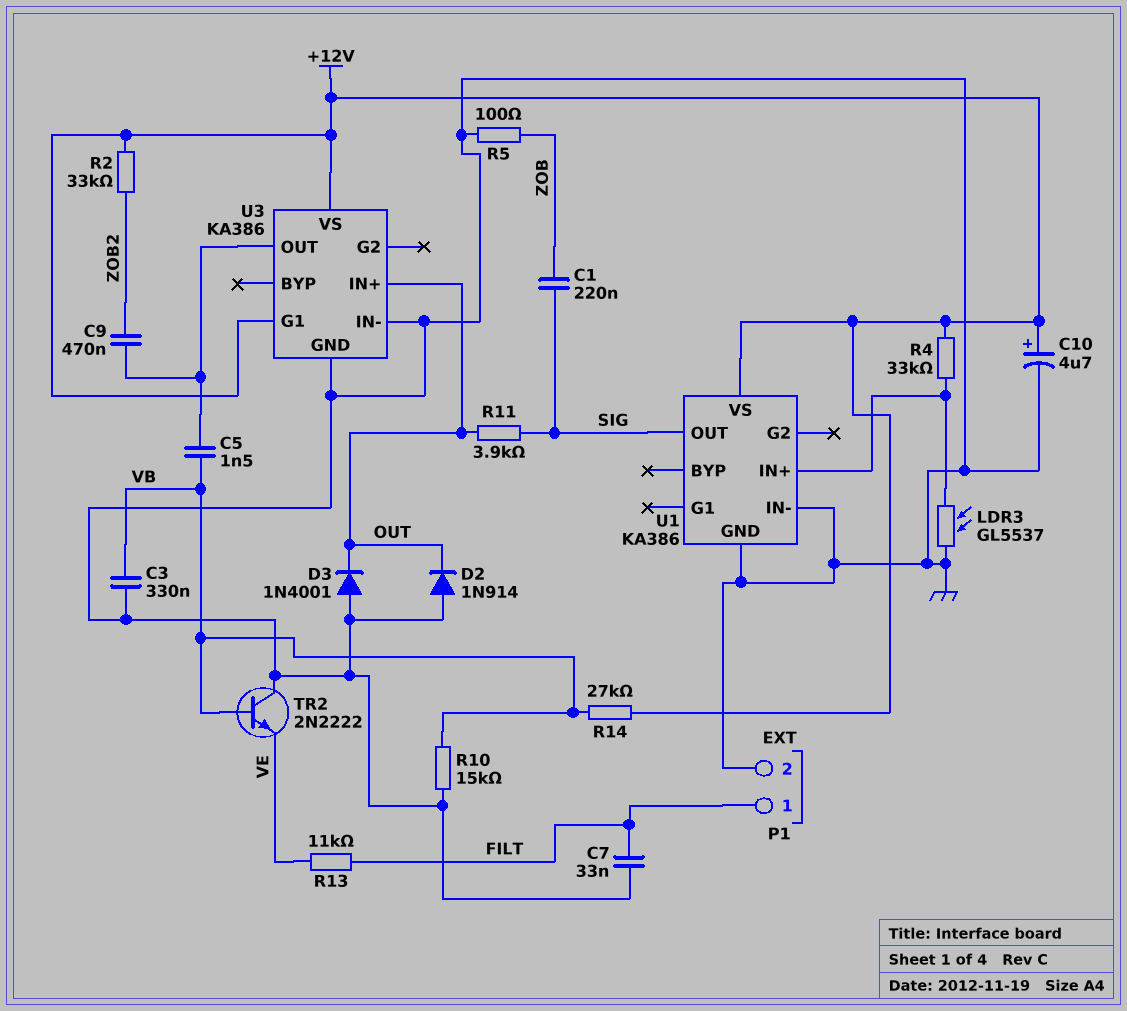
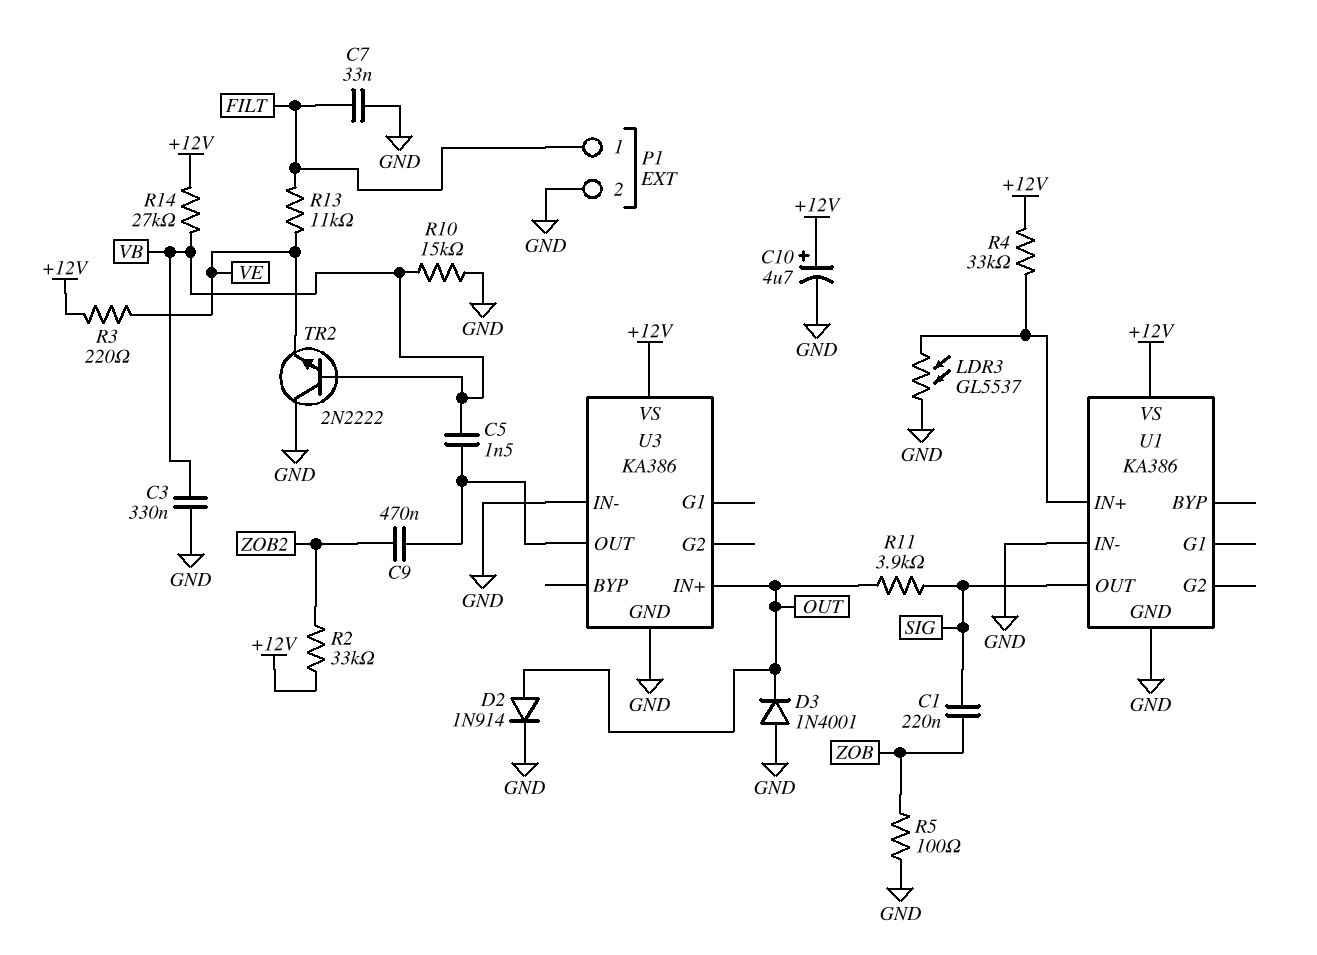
D2: diode 1N914 (A GND, K OUT) -> diode 1N914 (A OUT, K GND)
R3: none -> 220 (+12V, VE)
U3 pin G1: +12V -> none

